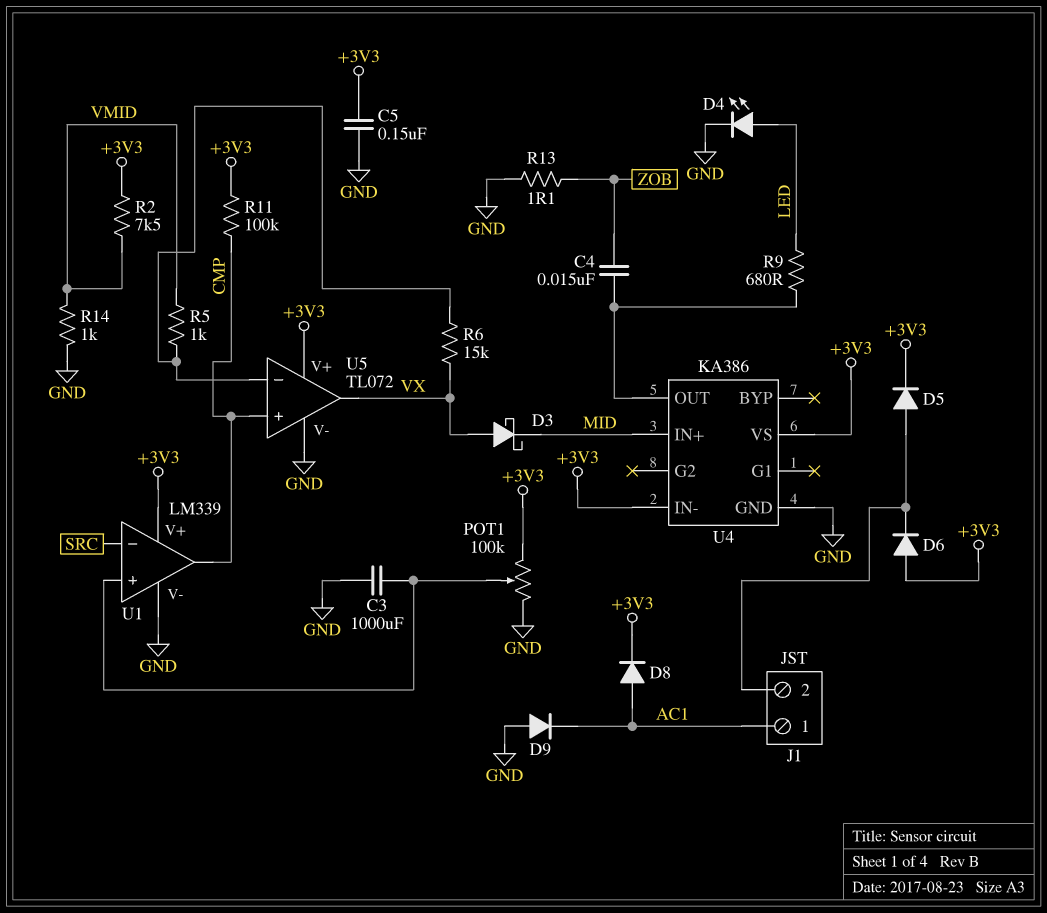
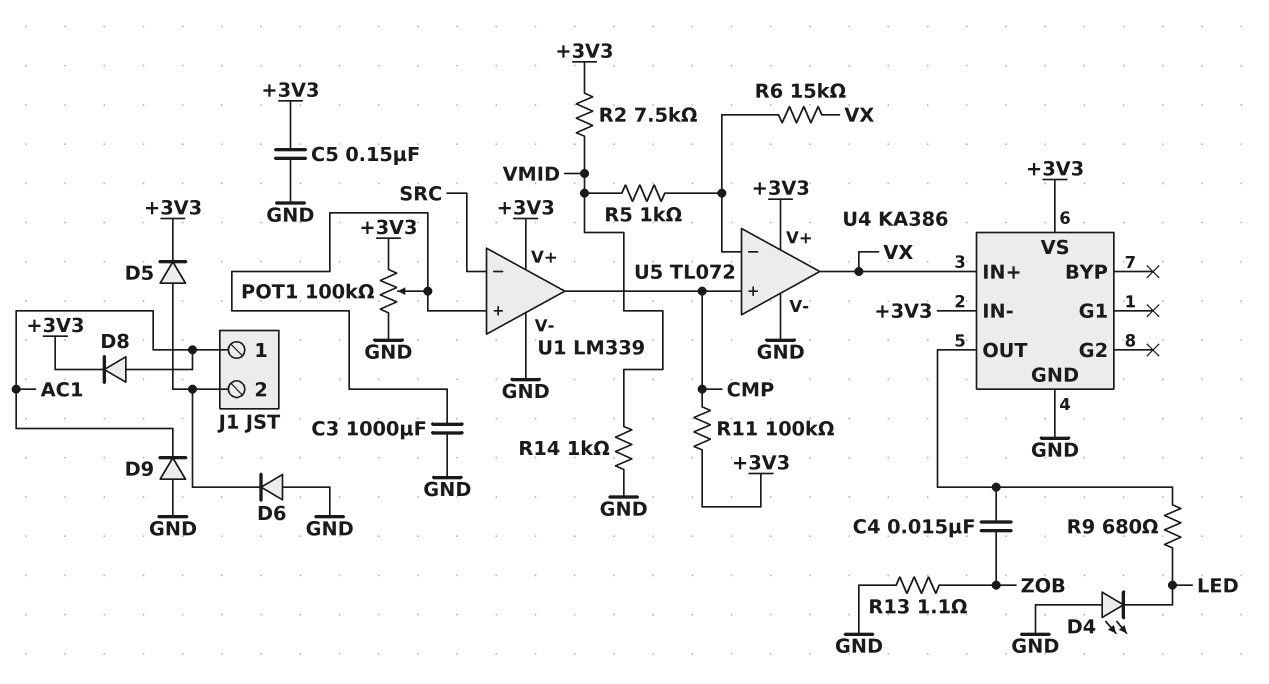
D3: schottky (A VX, K MID) -> none
D4: LED (A LED, K GND) -> LED (A GND, K LED)
D6: diode (A +3V3, K J1/2) -> diode (A GND, K J1/2)
U4 pin IN+: MID -> VX

